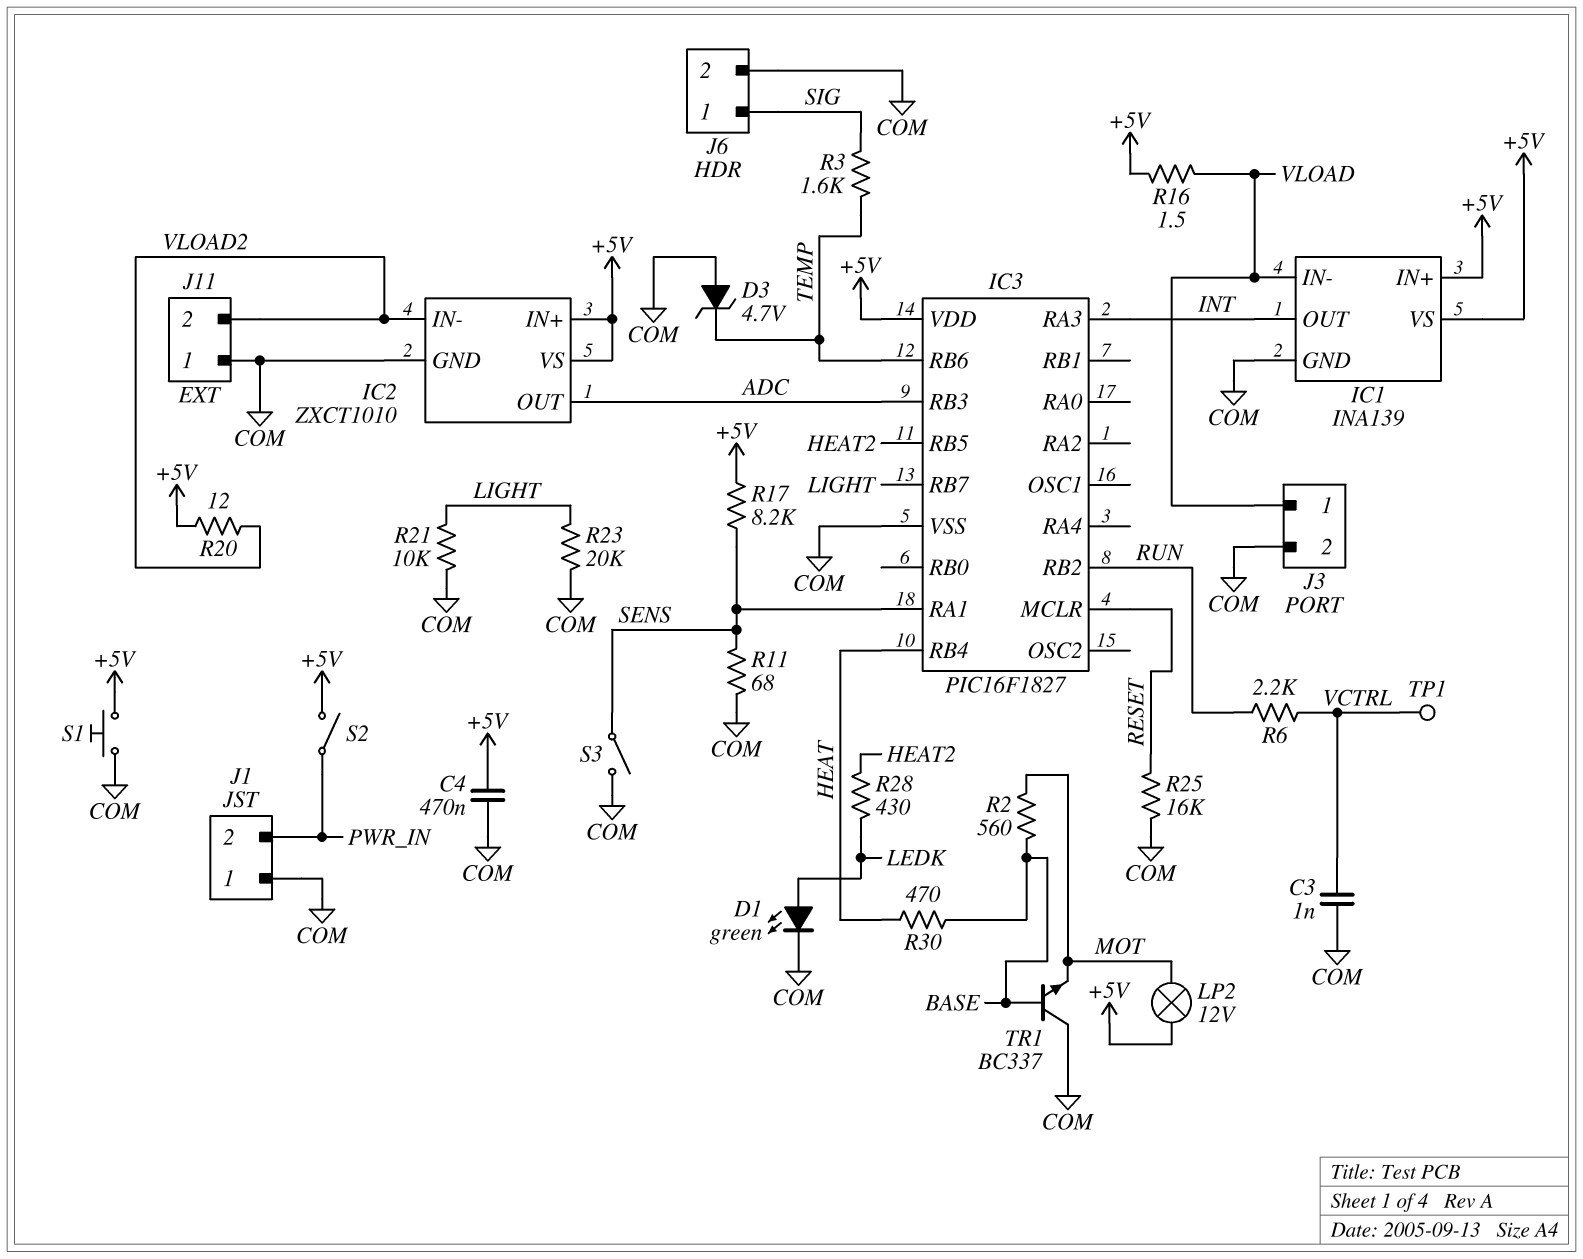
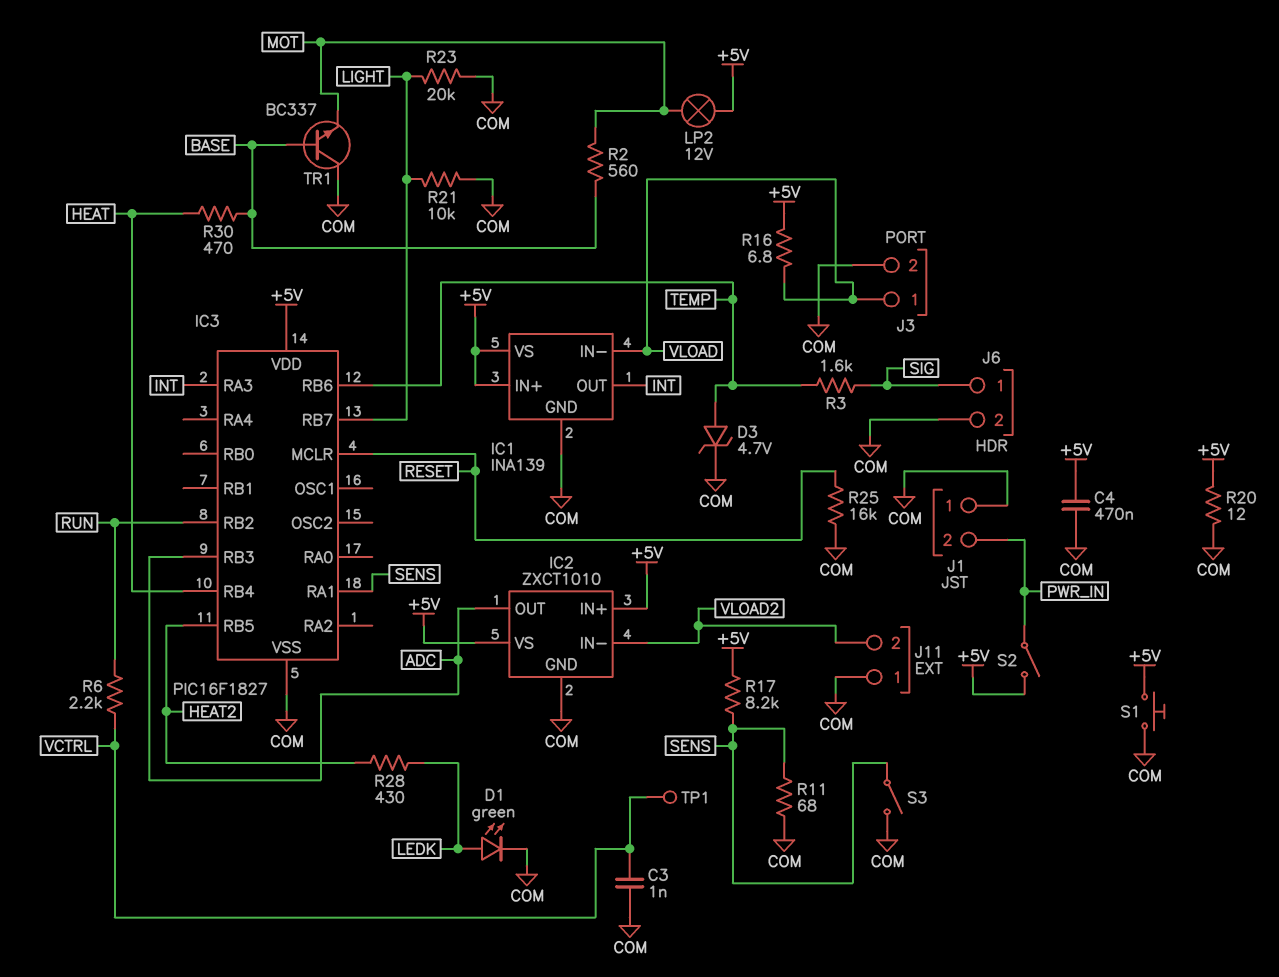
D3: zener 4.7V (A COM, K TEMP) -> zener 4.7V (A TEMP, K COM)
R16: 1.5 (+5V, VLOAD) -> 6.8 (+5V, VLOAD)
R20: 12 (+5V, VLOAD2) -> 12 (+5V, COM)

